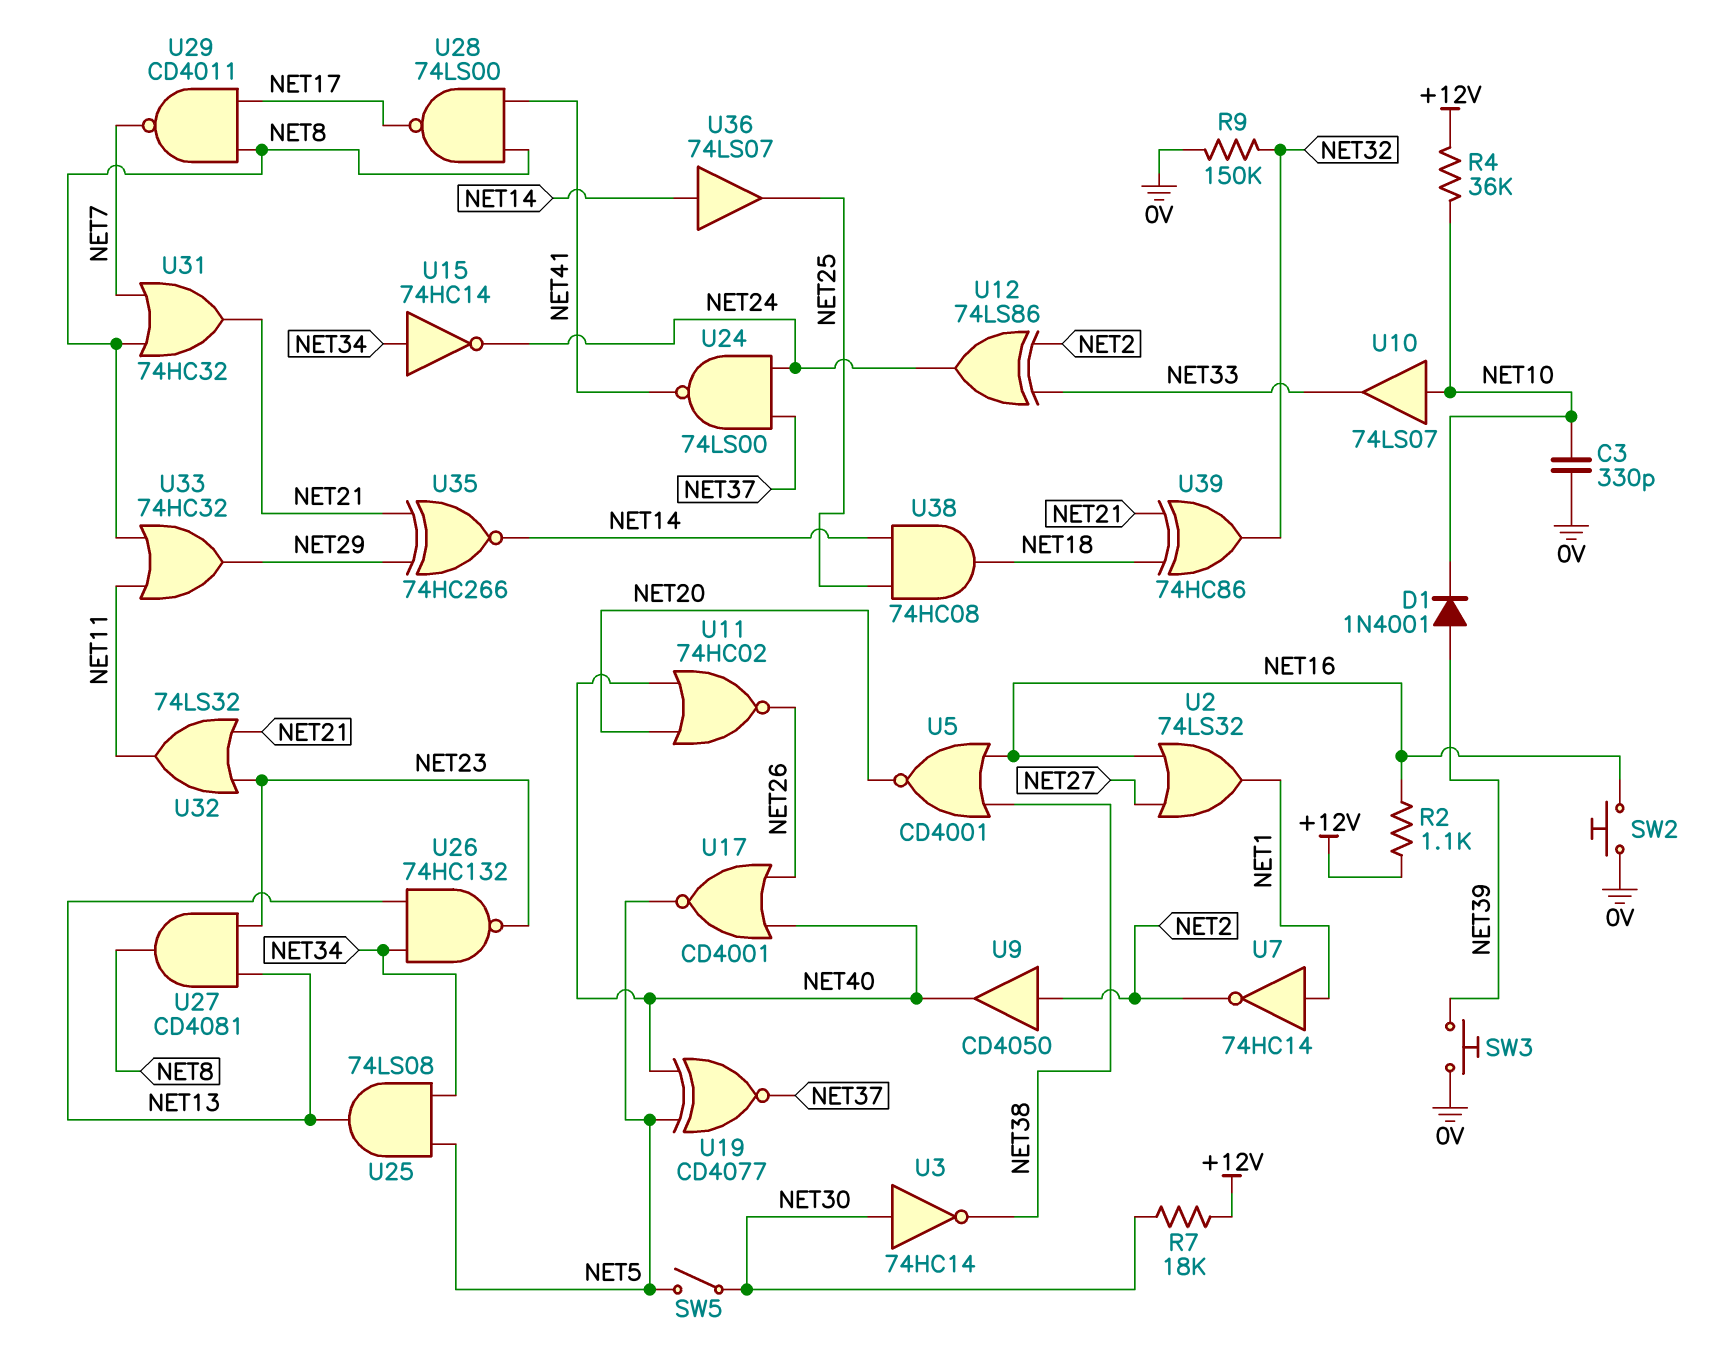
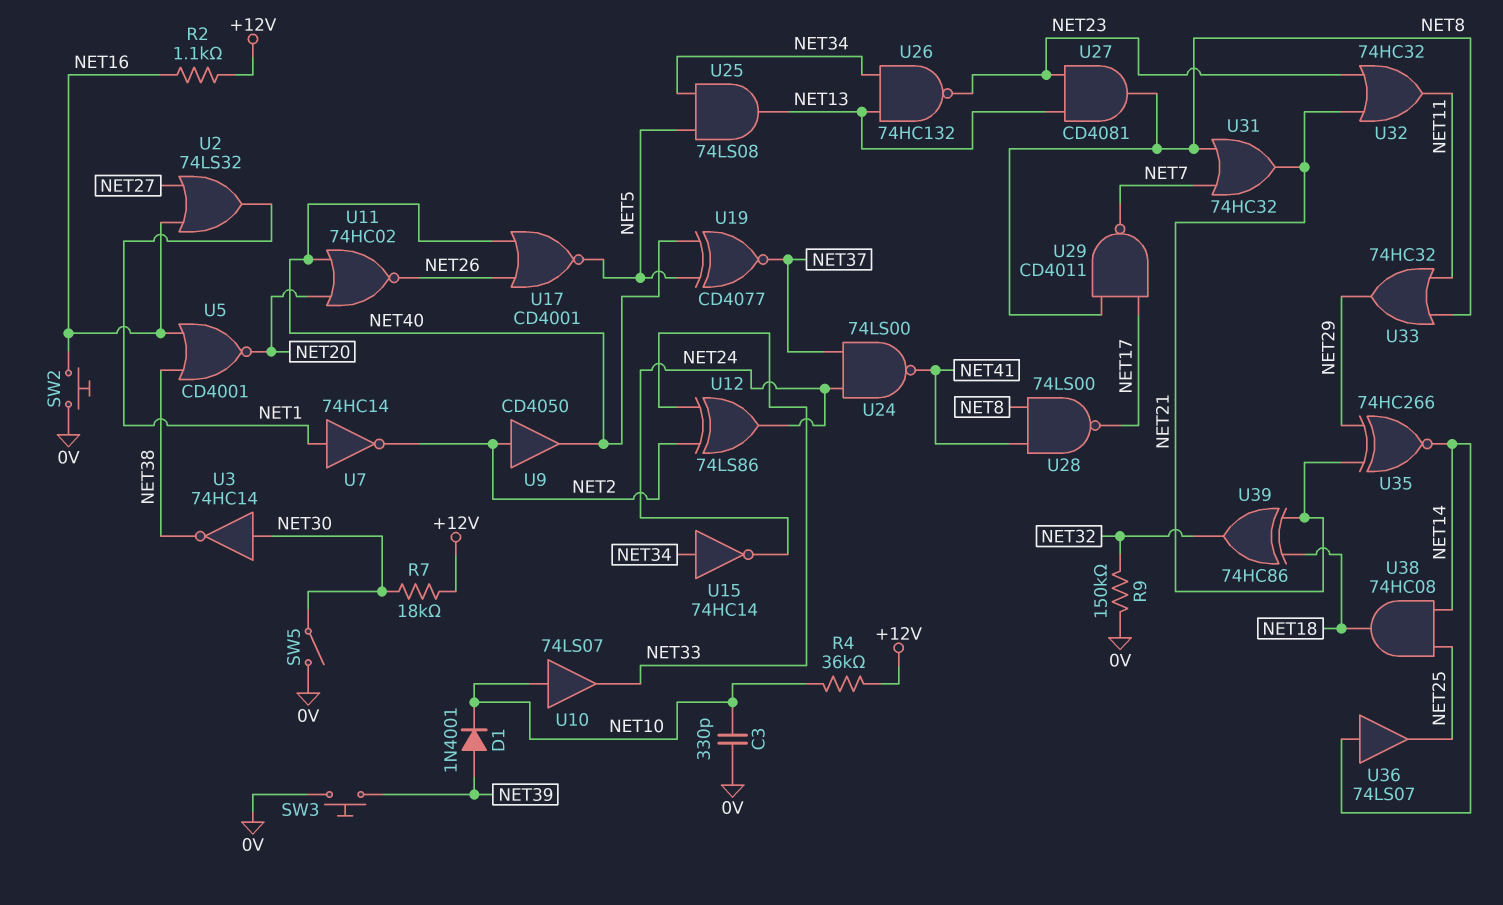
SW5: switch (NET5, NET30) -> switch (0V, NET30)
U32: OR 74LS32 (in NET21, in NET23, out NET11) -> OR 74HC32 (in NET21, in NET23, out NET11)

